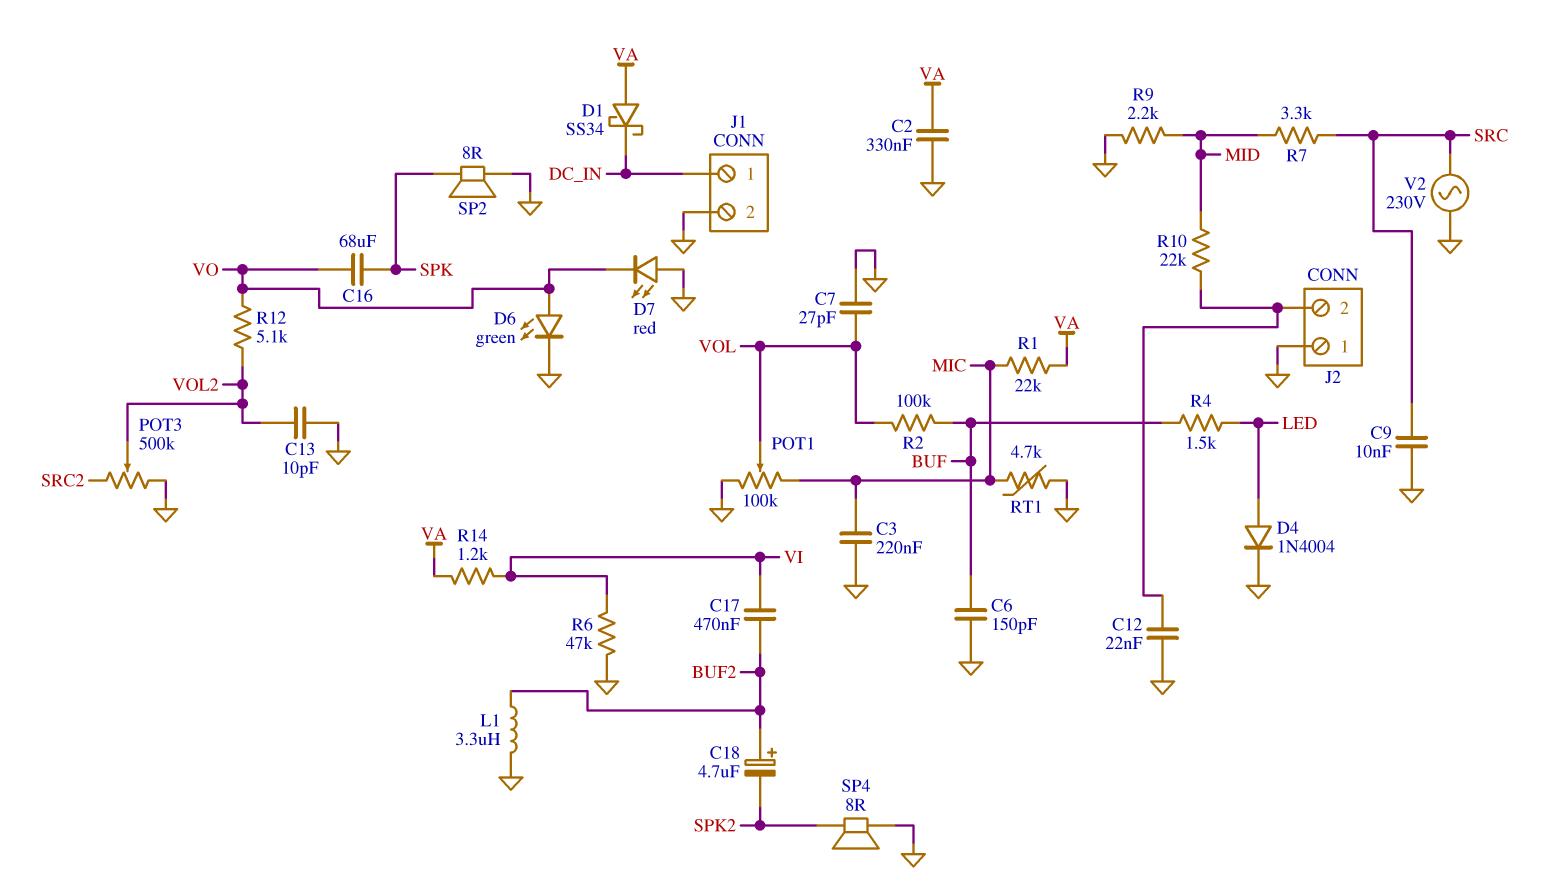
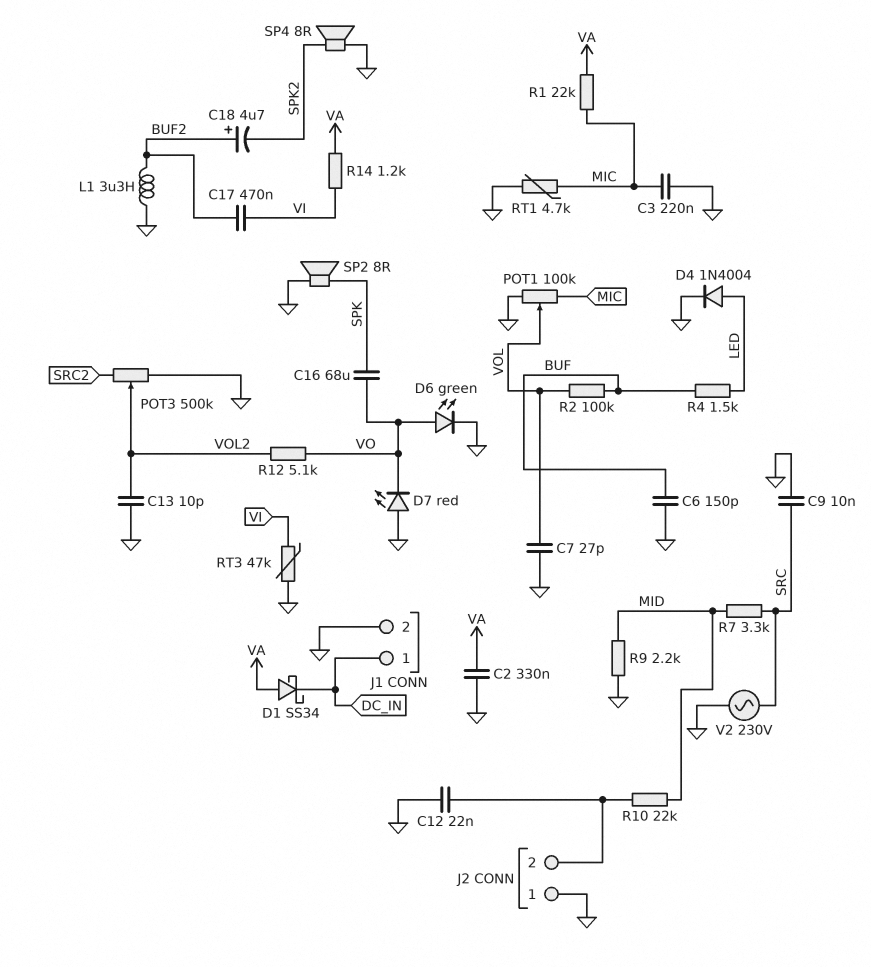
R6: 47k (GND, VI) -> none
RT3: none -> 47k (GND, VI)

